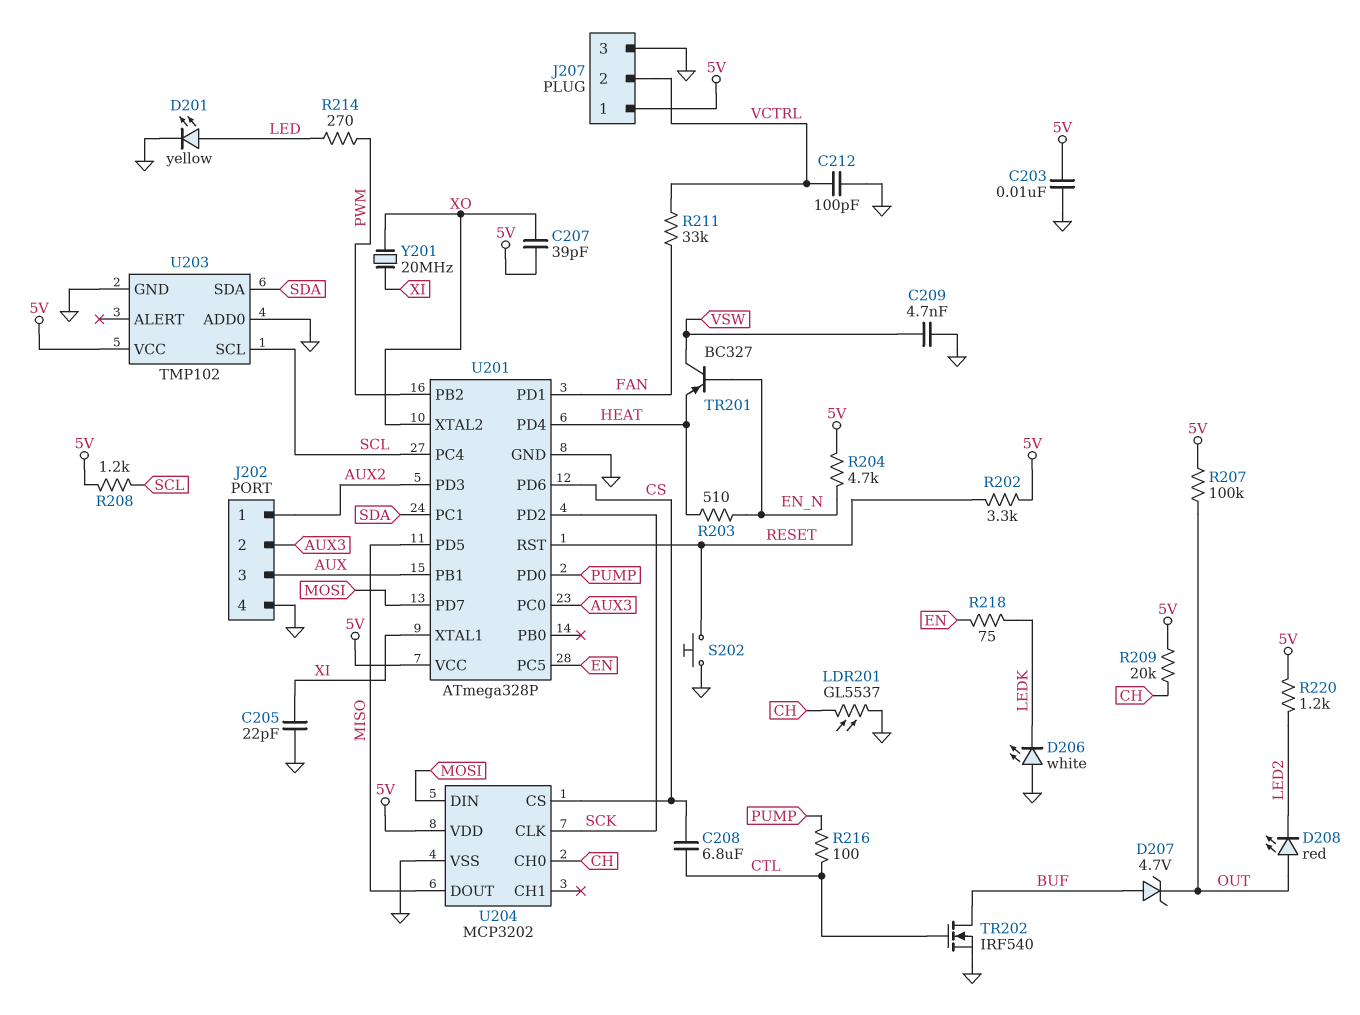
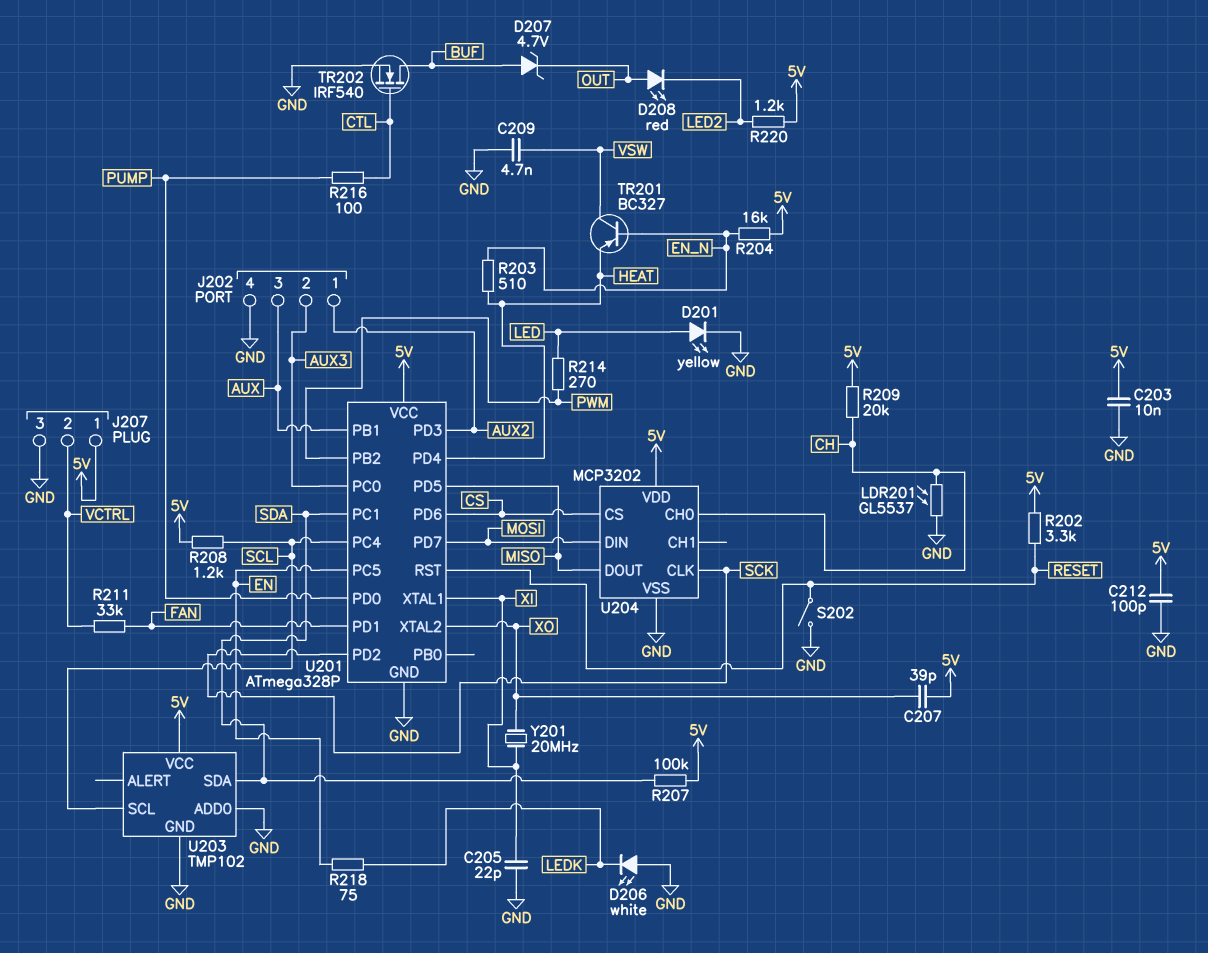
C208: 6.8uF (CS, CTL) -> none
C212: 100pF (GND, VCTRL) -> 100pF (5V, GND)
R204: 4.7k (5V, EN_N) -> 16k (5V, EN_N)
R207: 100k (5V, OUT) -> 100k (5V, SDA)
S202: button (GND, RESET) -> switch (GND, RESET)

